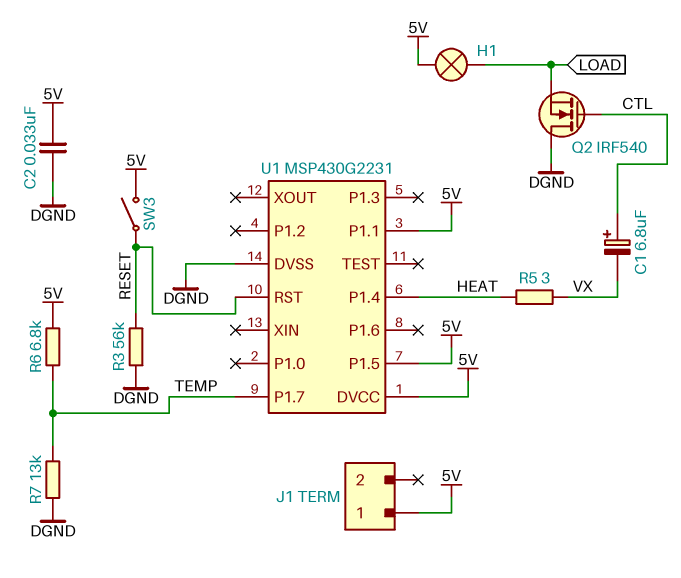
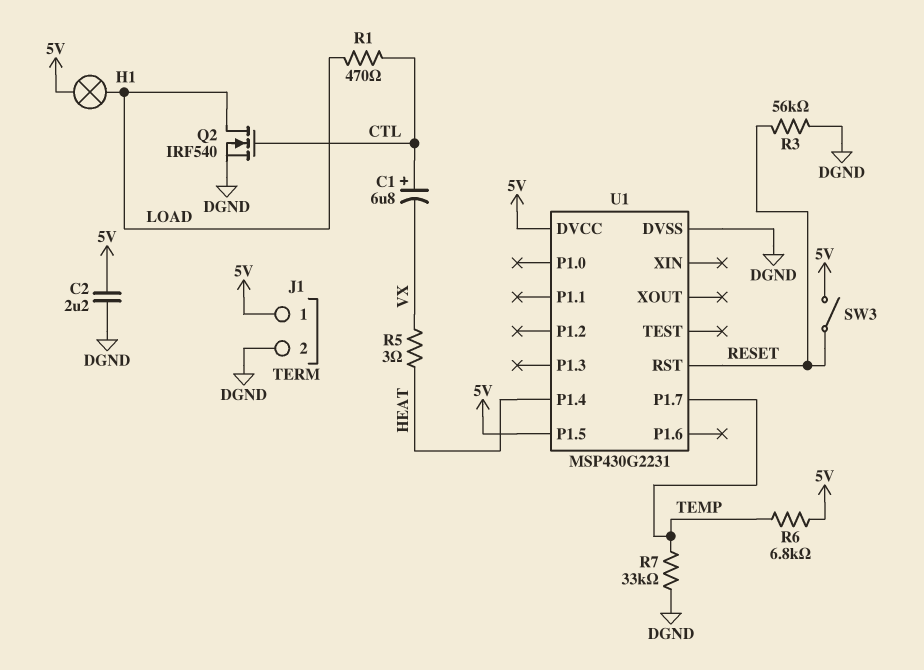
C2: 33nF (5V, DGND) -> 2.2uF (5V, DGND)
J1 pin 2: none -> DGND
Q2: NMOS IRF540 (G CTL, D DGND, S LOAD) -> NMOS IRF540 (G CTL, D LOAD, S DGND)
R1: none -> 470 (CTL, LOAD)
R7: 13k (DGND, TEMP) -> 33k (DGND, TEMP)
U1 pin P1.1: 5V -> none

